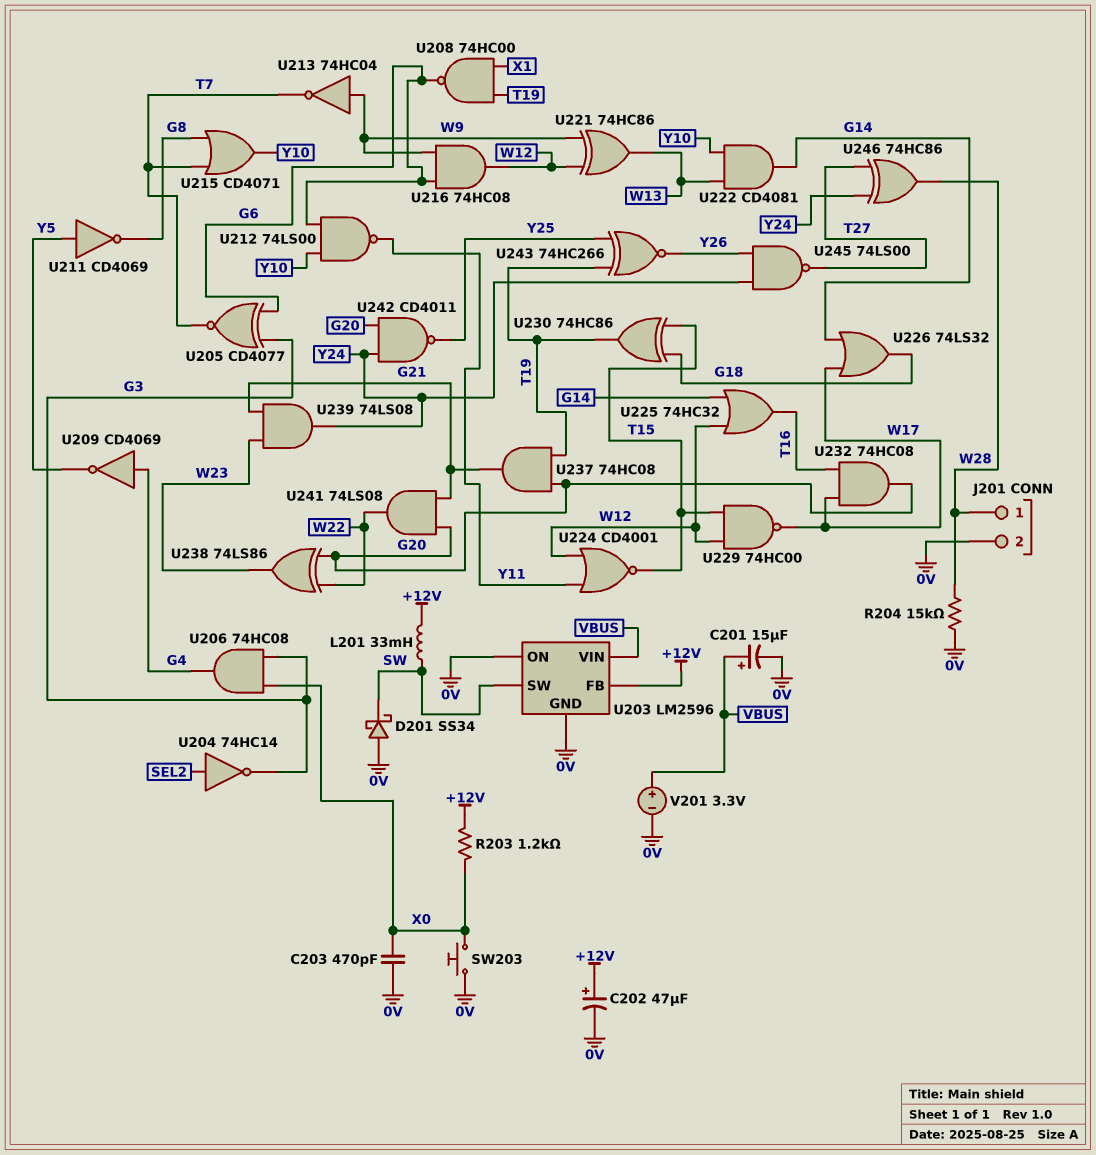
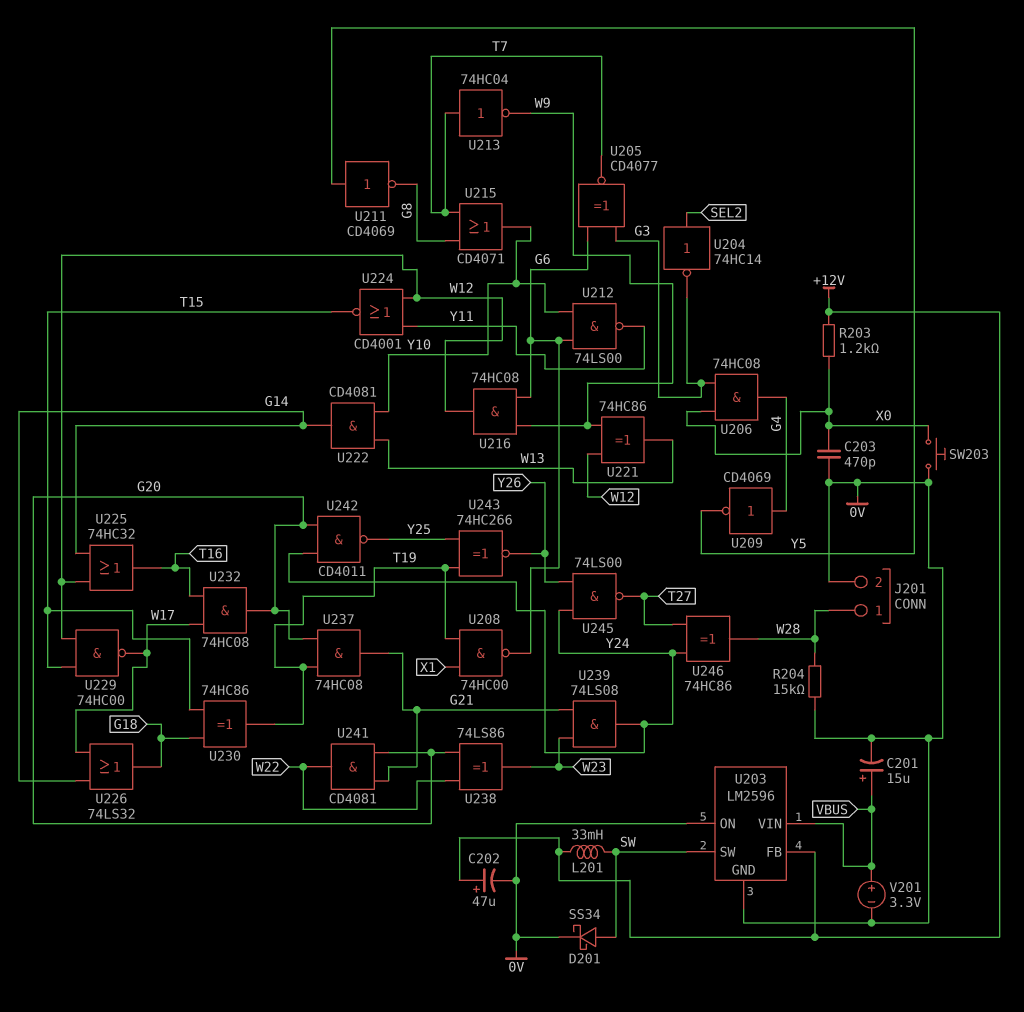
D201: schottky SS34 (A 0V, K SW) -> schottky SS34 (A SW, K 0V)
U213: NOT 74HC04 (in W9, out T7) -> NOT 74HC04 (in T7, out W9)
U241: AND 74LS08 (in G20, in G21, out W22) -> AND CD4081 (in G20, in G21, out W22)

